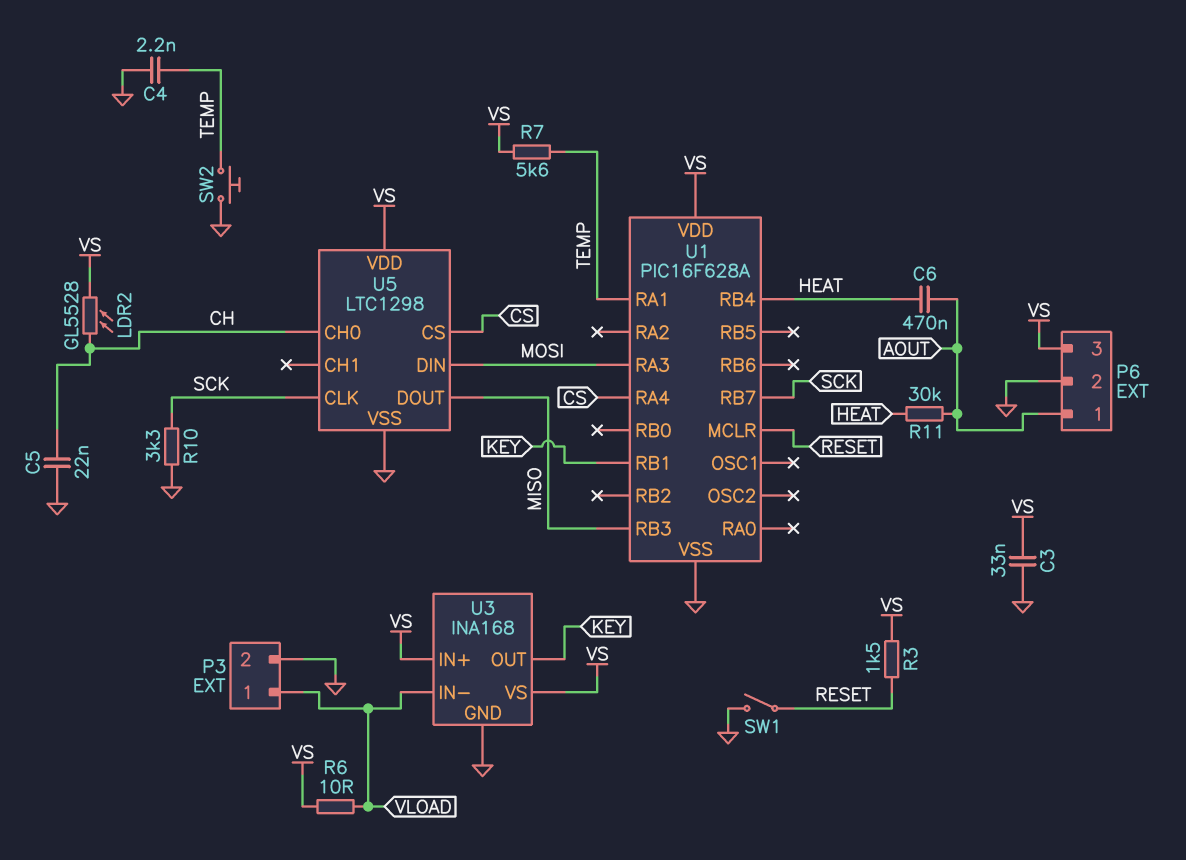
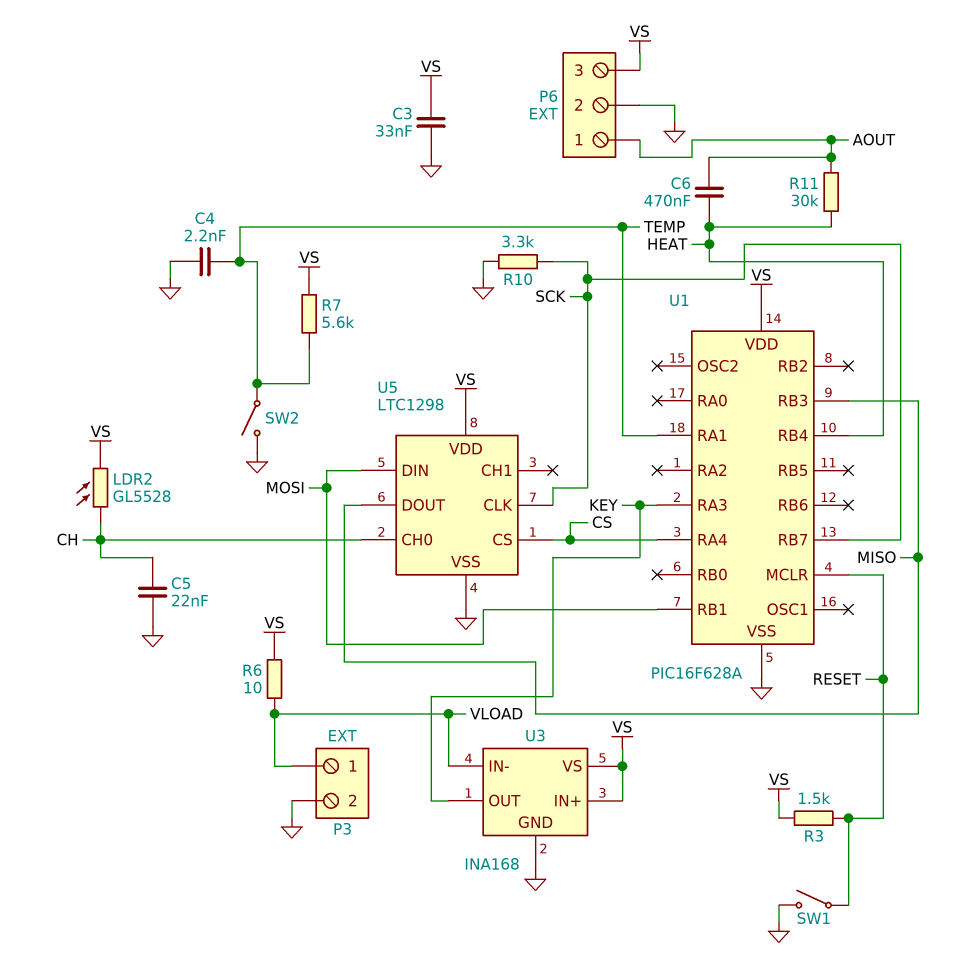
SW2: button (GND, TEMP) -> switch (GND, TEMP)
U1 pin RA3: MOSI -> KEY
U1 pin RB1: KEY -> MOSI

